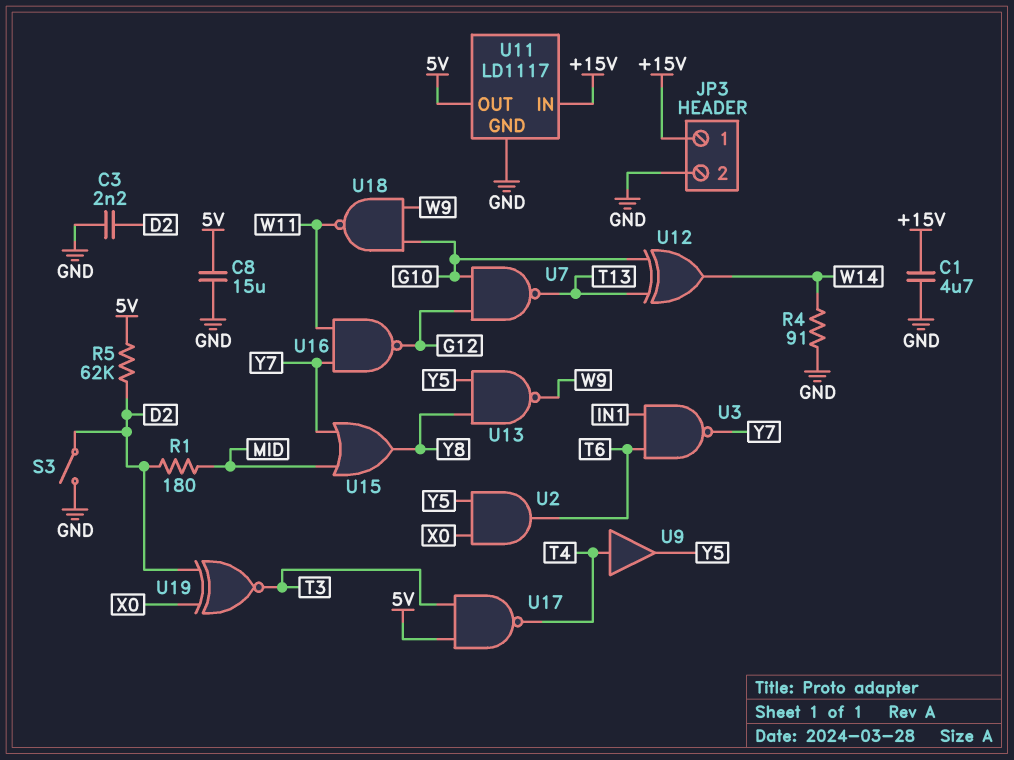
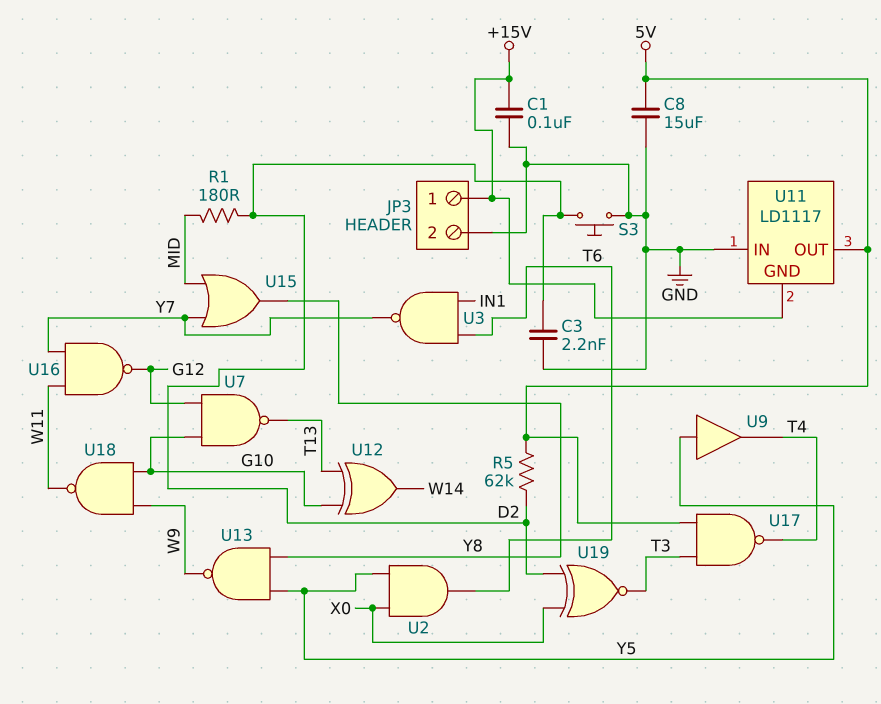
C1: 4.7uF (+15V, GND) -> 100nF (+15V, GND)
R4: 91 (GND, W14) -> none
S3: switch (D2, GND) -> button (D2, GND)
U9: buffer (in T4, out Y5) -> buffer (in Y5, out T4)
U11 pin GND: GND -> +15V
U11 pin IN: +15V -> GND

